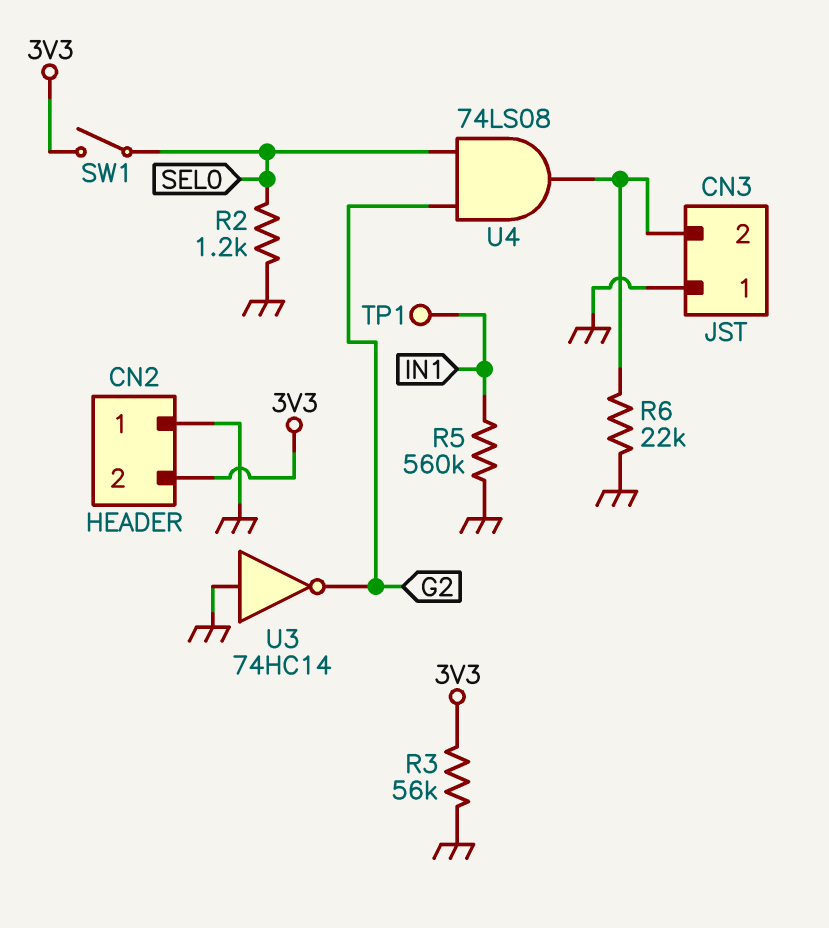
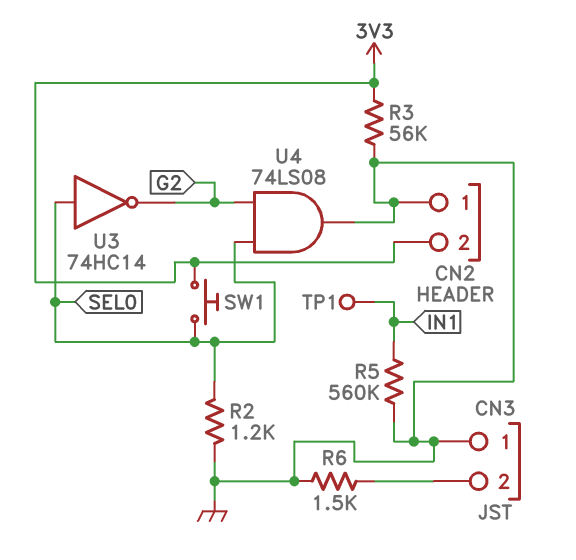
R6: 22k (CN3/2, GND) -> 1.5k (CN3/2, GND)
SW1: switch (3V3, SEL0) -> button (3V3, SEL0)
U3: NOT 74HC14 (in GND, out G2) -> NOT 74HC14 (in SEL0, out G2)
U4: AND 74LS08 (in G2, in SEL0, out CN3/2) -> AND 74LS08 (in G2, in SEL0, out GND)

